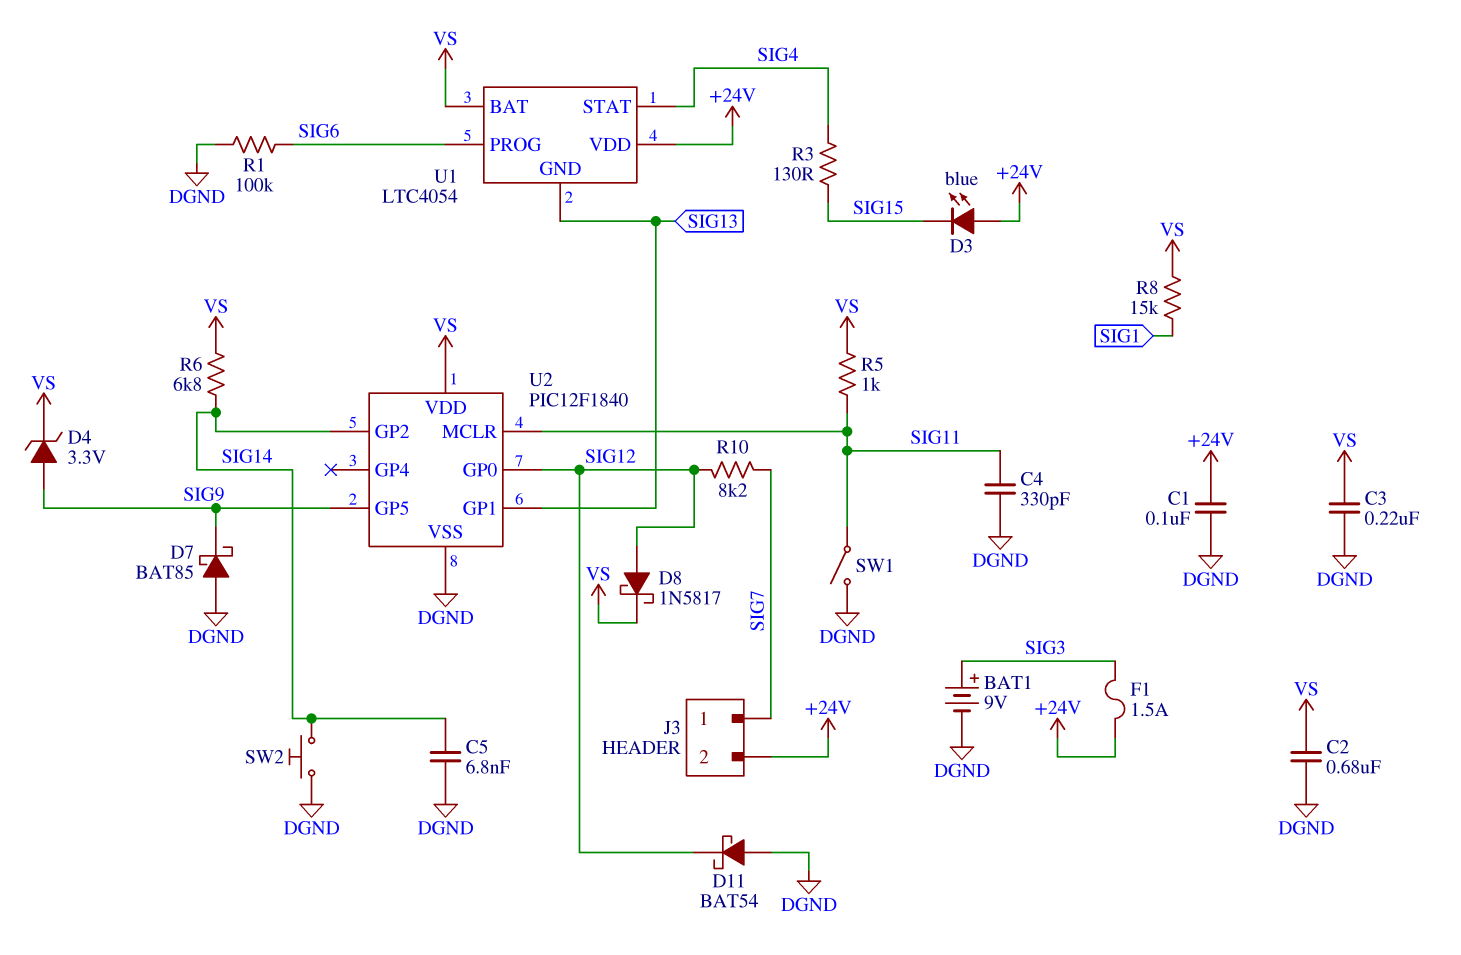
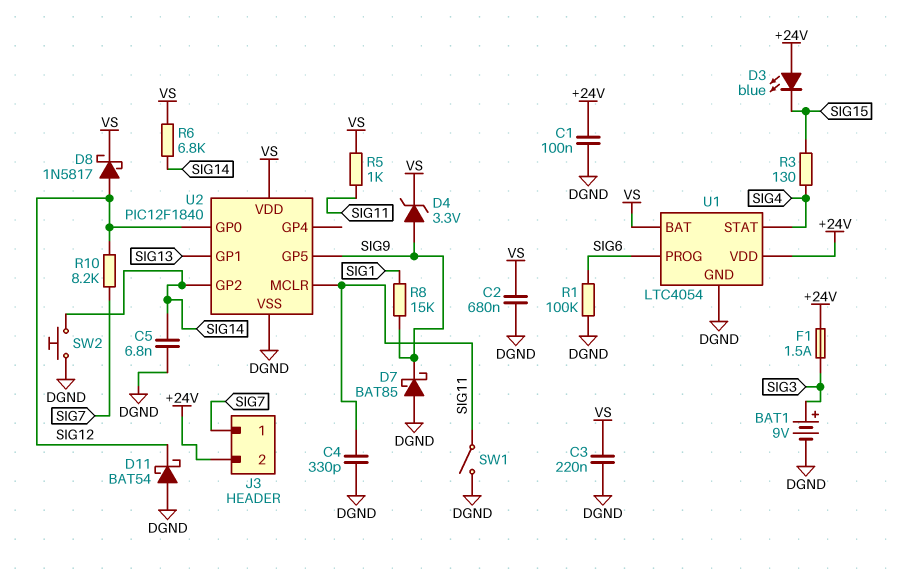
R8: 15k (SIG1, VS) -> 15k (SIG1, SIG9)
U1 pin GND: SIG13 -> DGND

